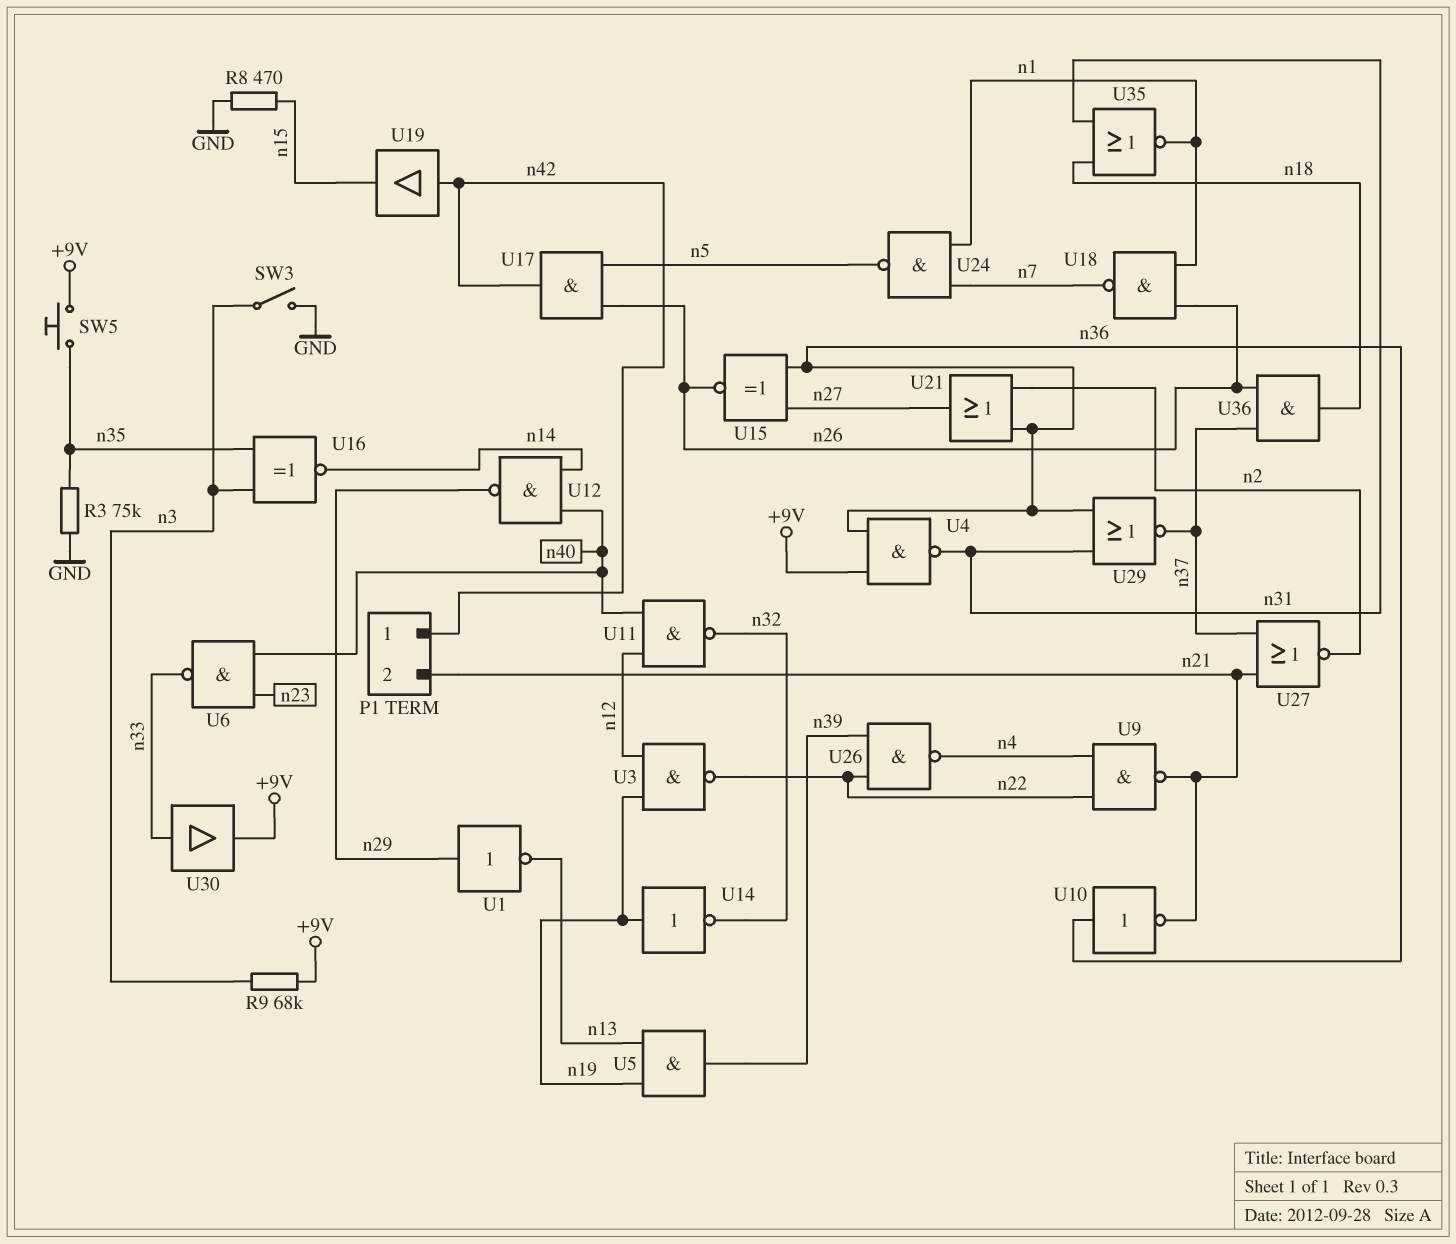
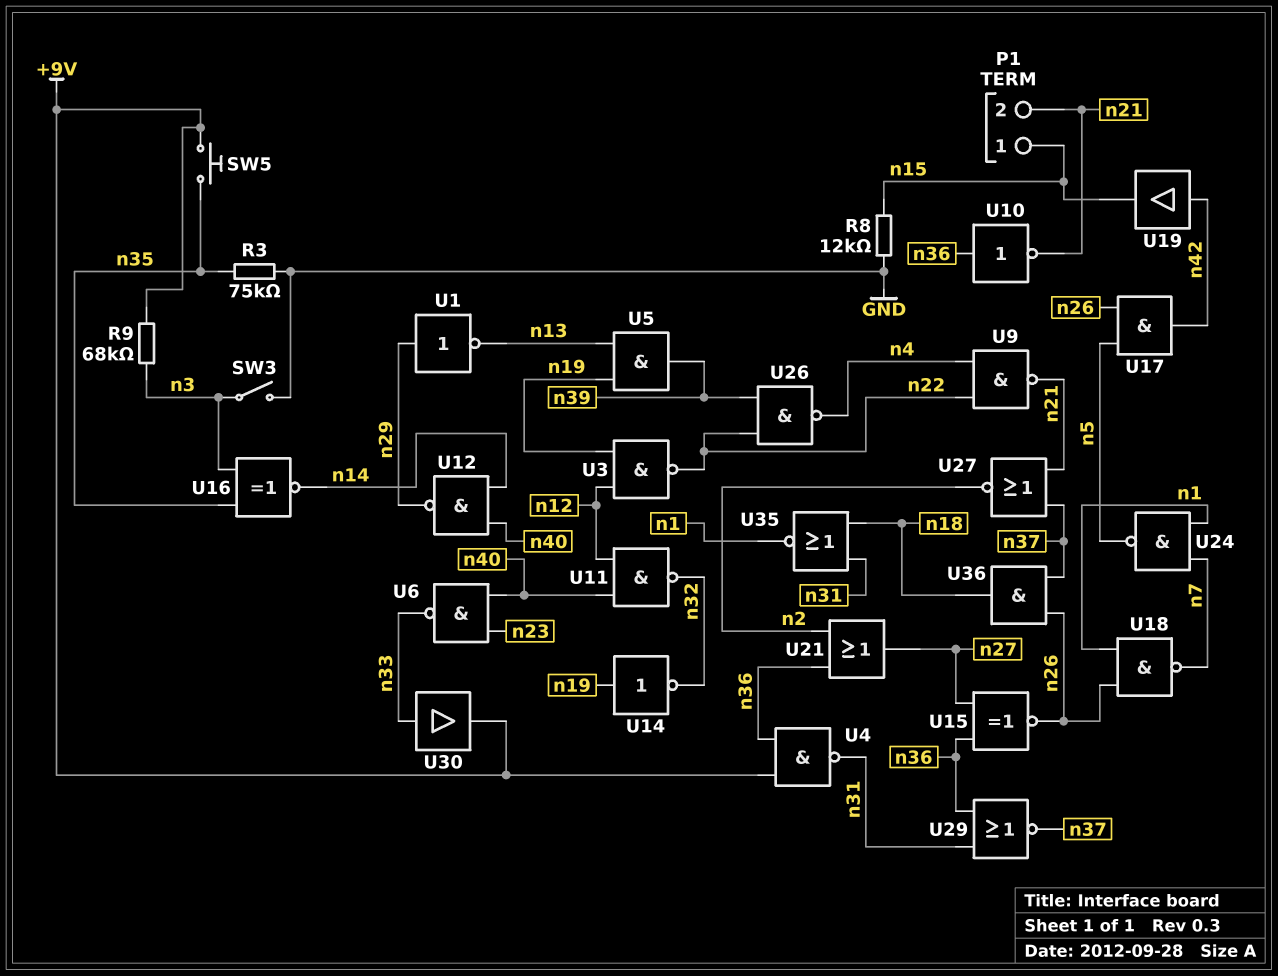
P1 pin 1: n42 -> n15
R8: 470 (GND, n15) -> 12k (GND, n15)

